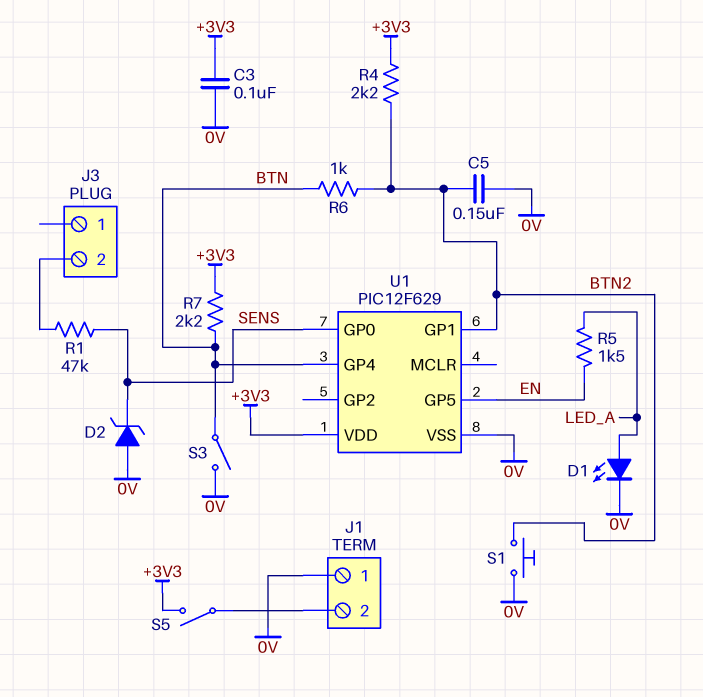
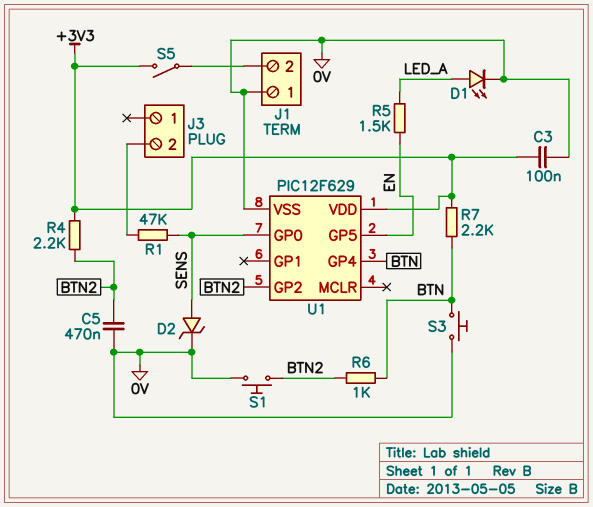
C5: 150nF (0V, BTN2) -> 470nF (0V, BTN2)
D2: zener (A 0V, K SENS) -> zener (A SENS, K 0V)
S3: switch (0V, BTN) -> button (0V, BTN)
U1 pin GP1: BTN2 -> none
U1 pin GP2: none -> BTN2

